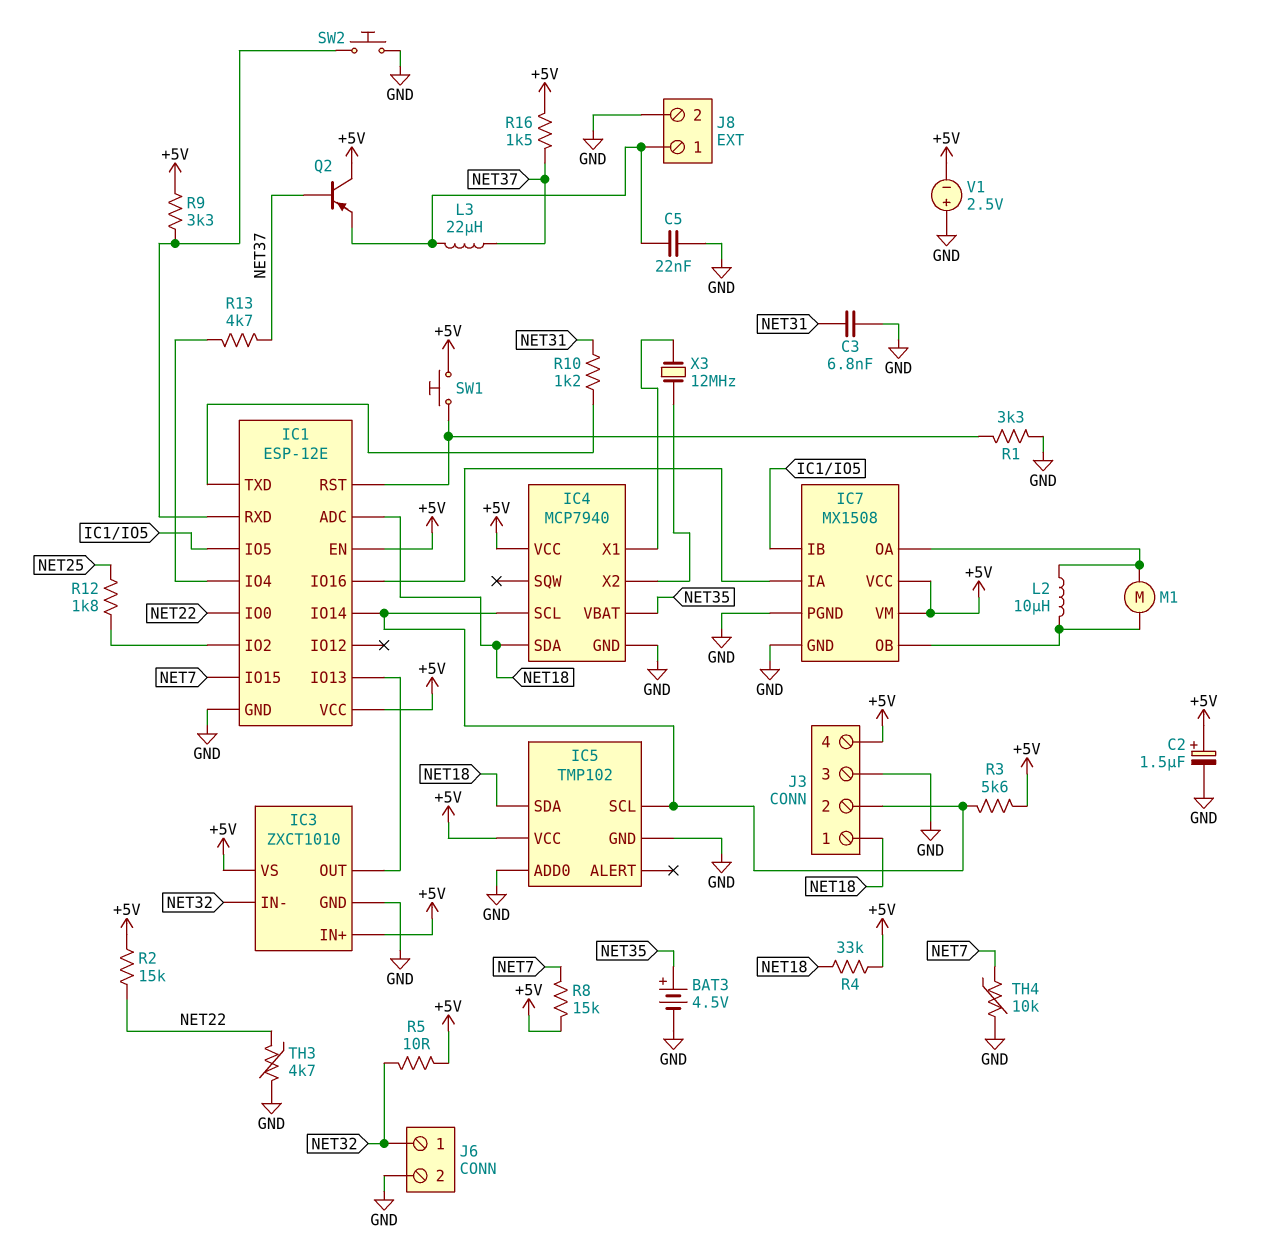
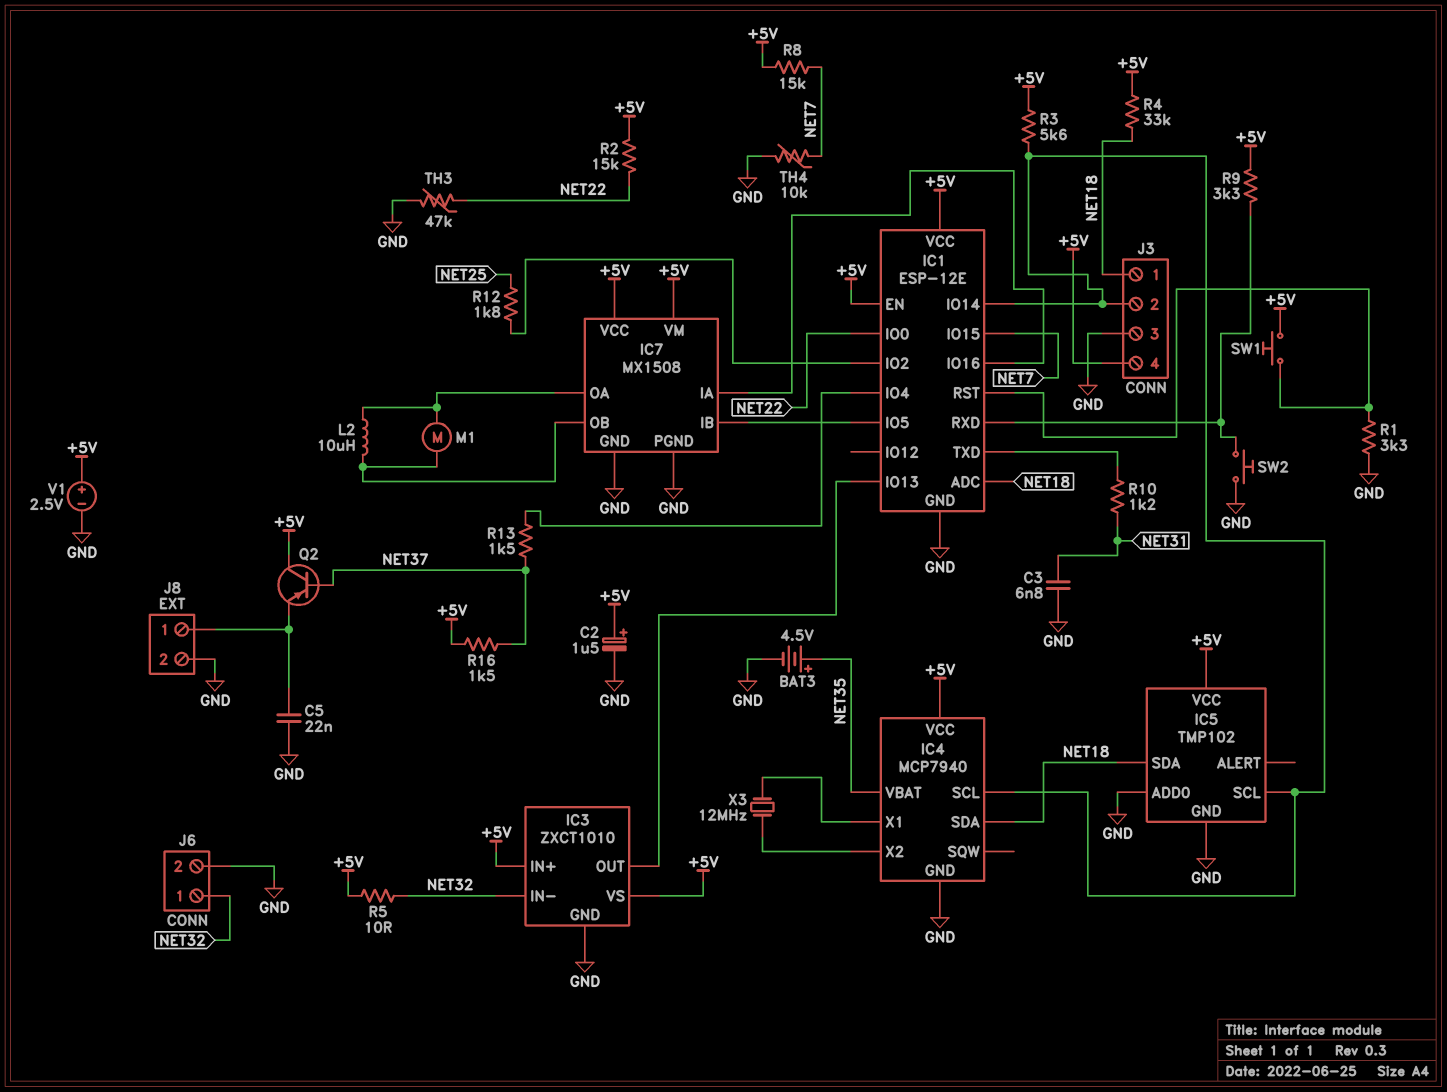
L3: 22uH (J8/1, NET37) -> none
R13: 4.7k (IC1/IO4, NET37) -> 1.5k (IC1/IO4, NET37)
TH3: 4.7k (GND, NET22) -> 47k (GND, NET22)
V1: 2.5V (plus GND, minus +5V) -> 2.5V (plus +5V, minus GND)

